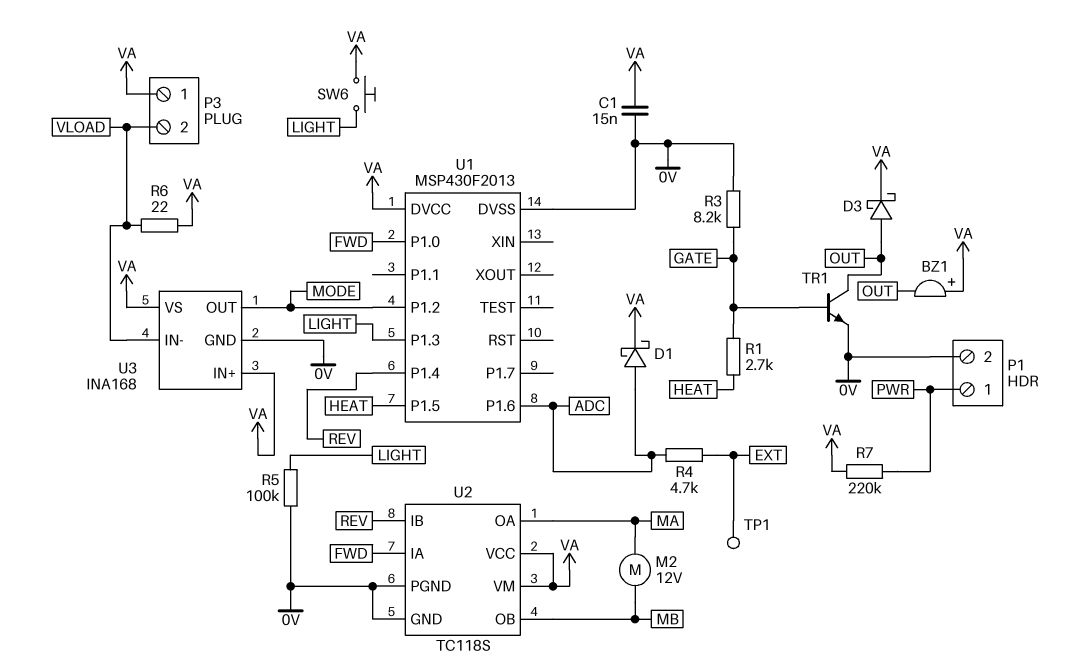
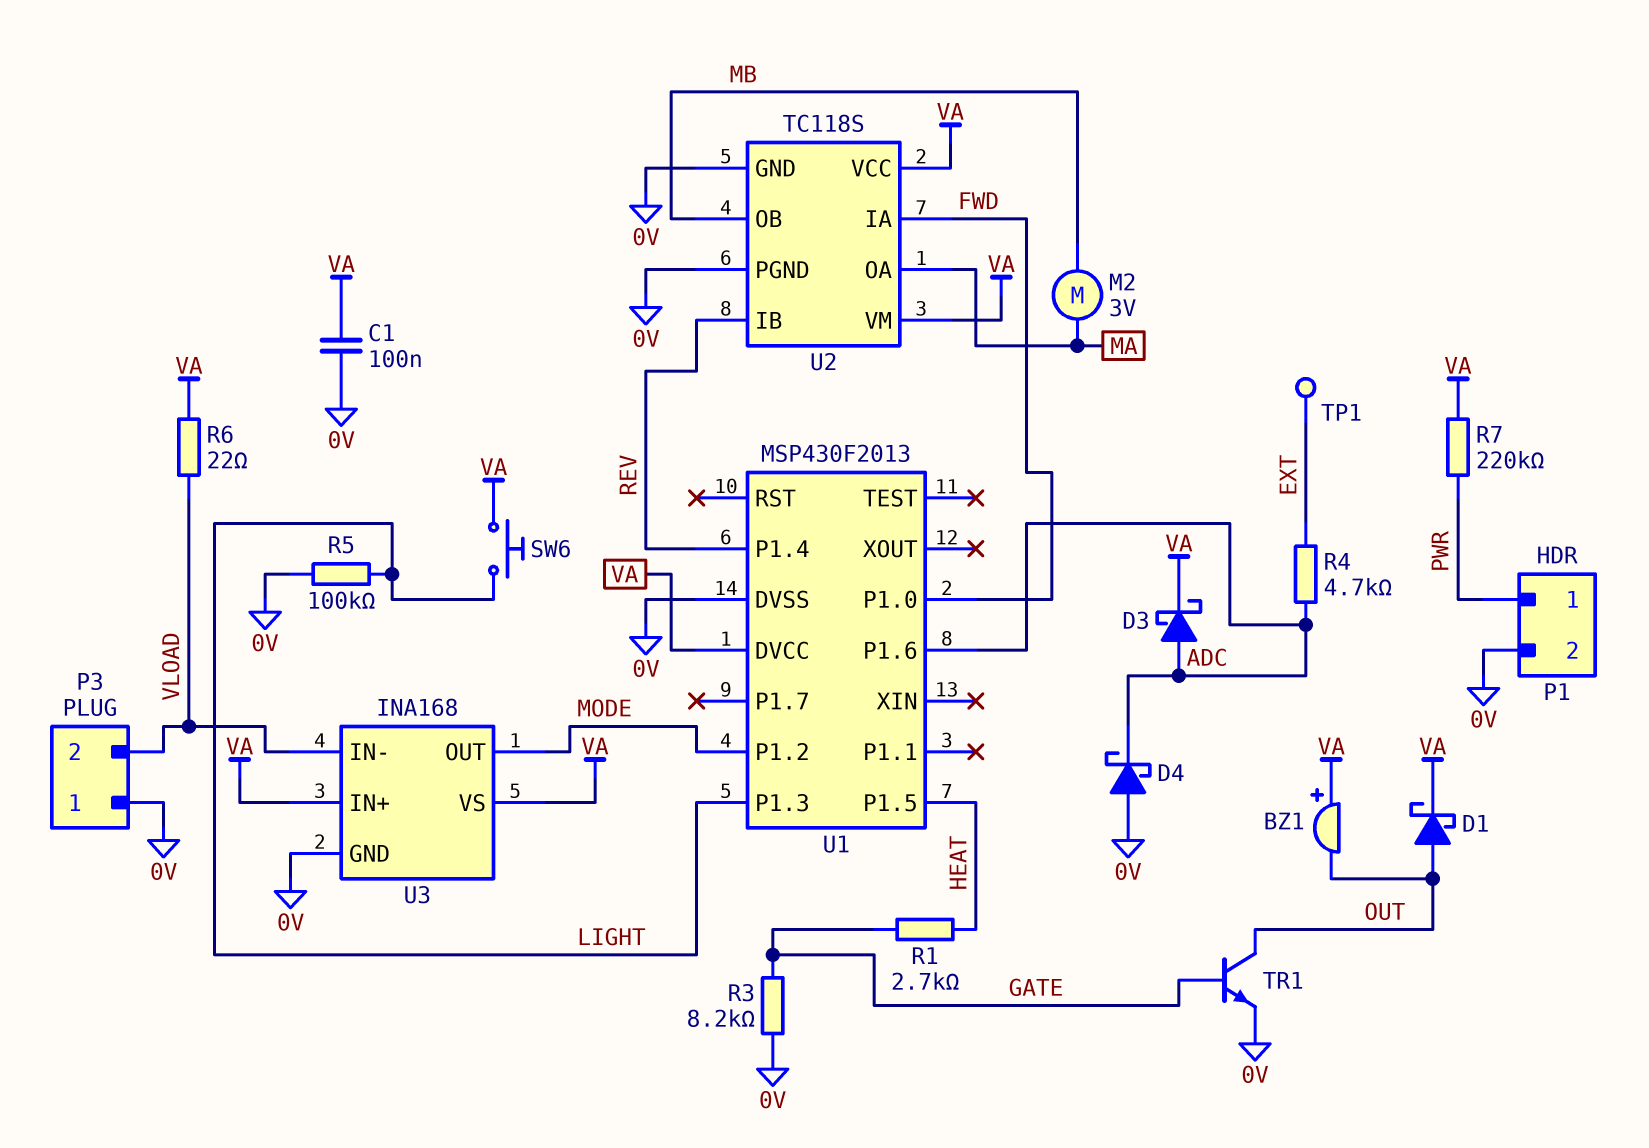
C1: 15nF (0V, VA) -> 100nF (0V, VA)
D1: schottky (A ADC, K VA) -> schottky (A OUT, K VA)
D3: schottky (A OUT, K VA) -> schottky (A ADC, K VA)
D4: none -> schottky (A 0V, K ADC)
M2: motor 12V (MA, MB) -> motor 3V (MA, MB)
P3 pin 1: VA -> 0V

